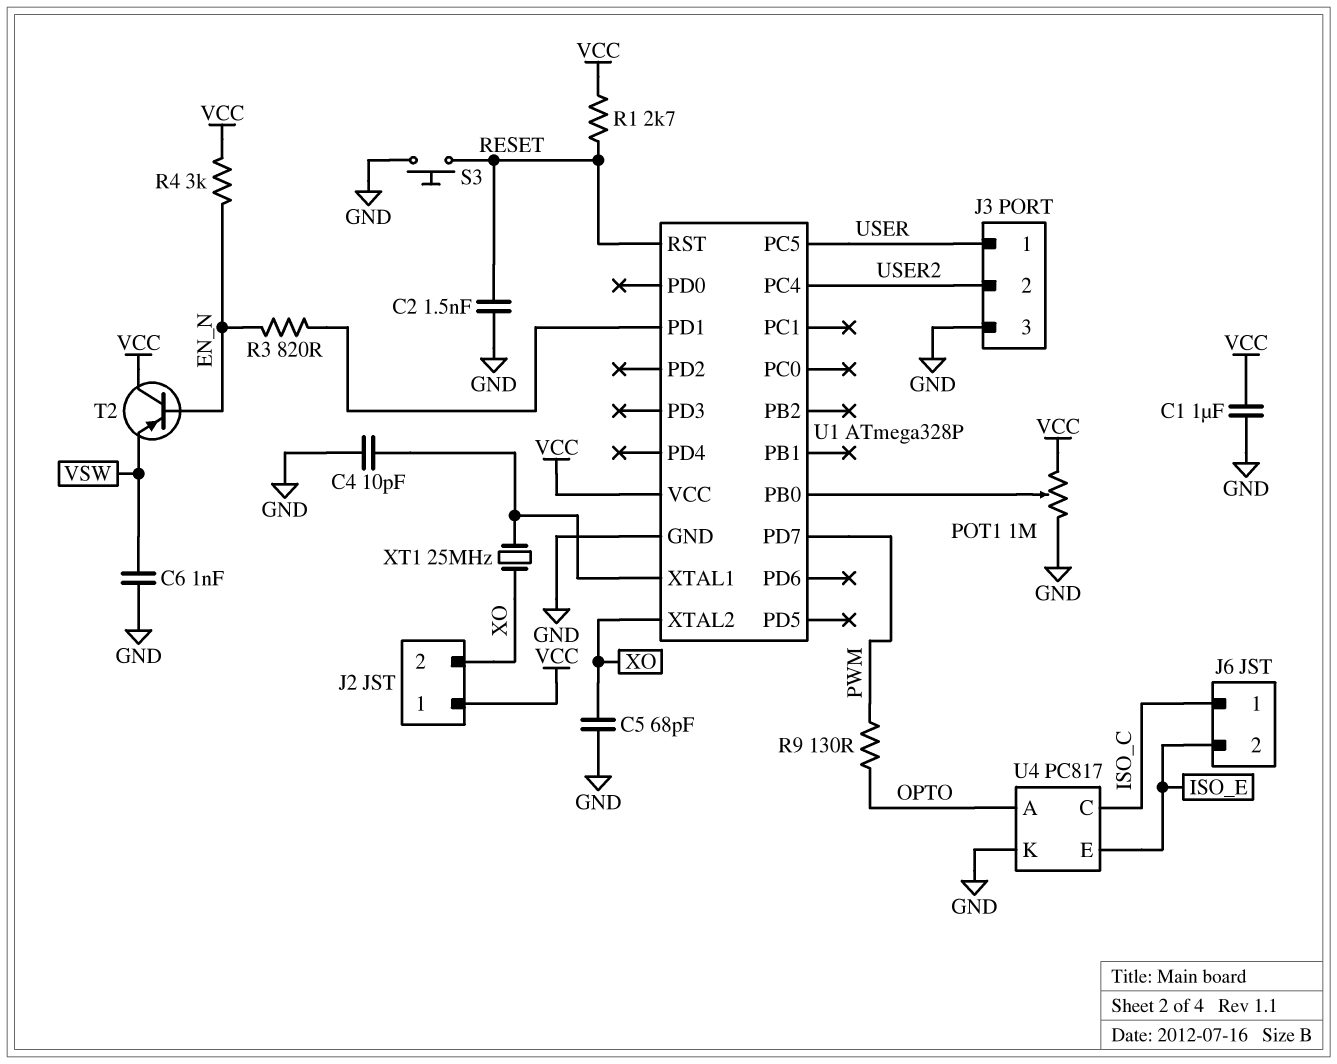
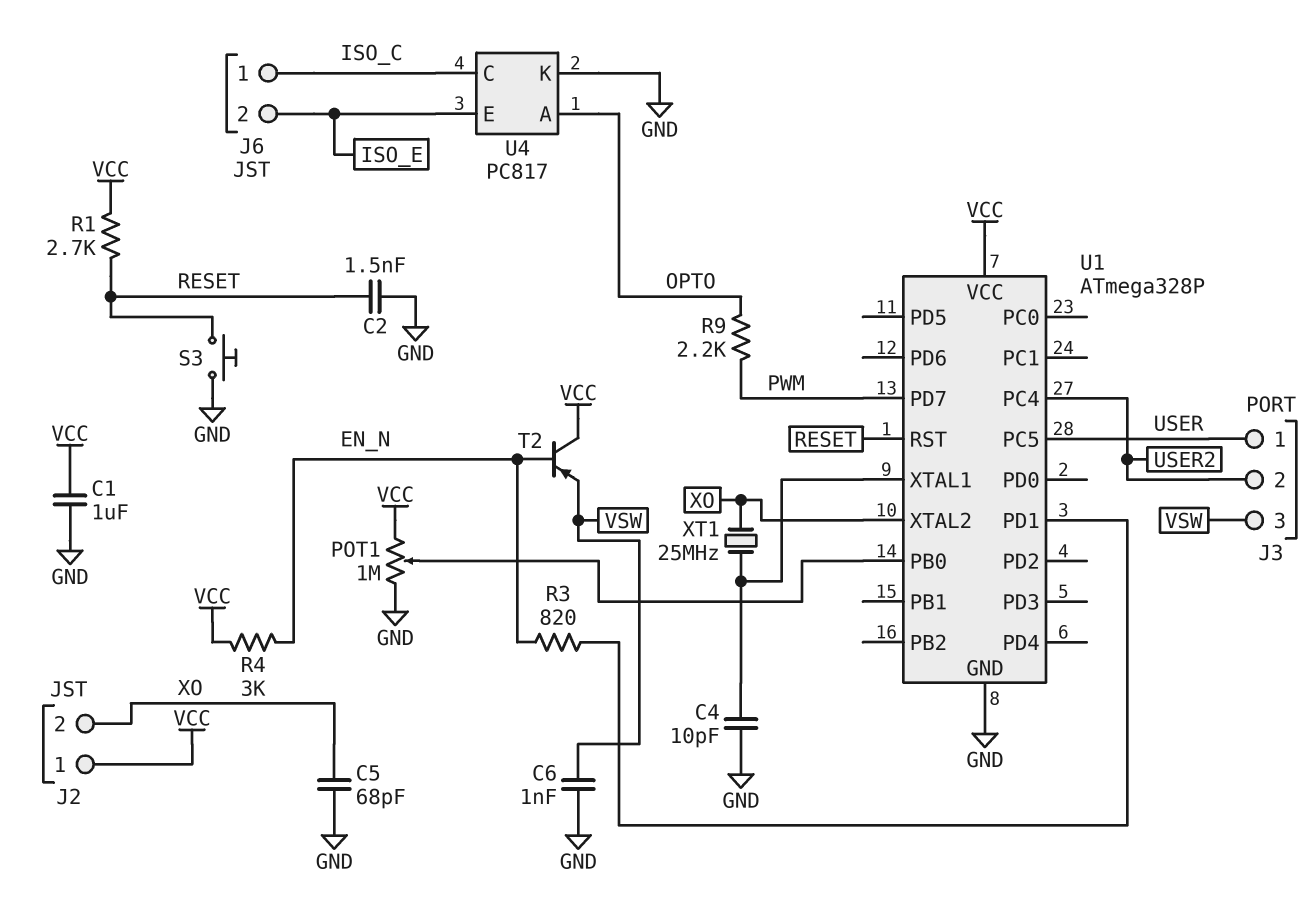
J3 pin 3: GND -> VSW
R9: 130 (OPTO, PWM) -> 2.2k (OPTO, PWM)

